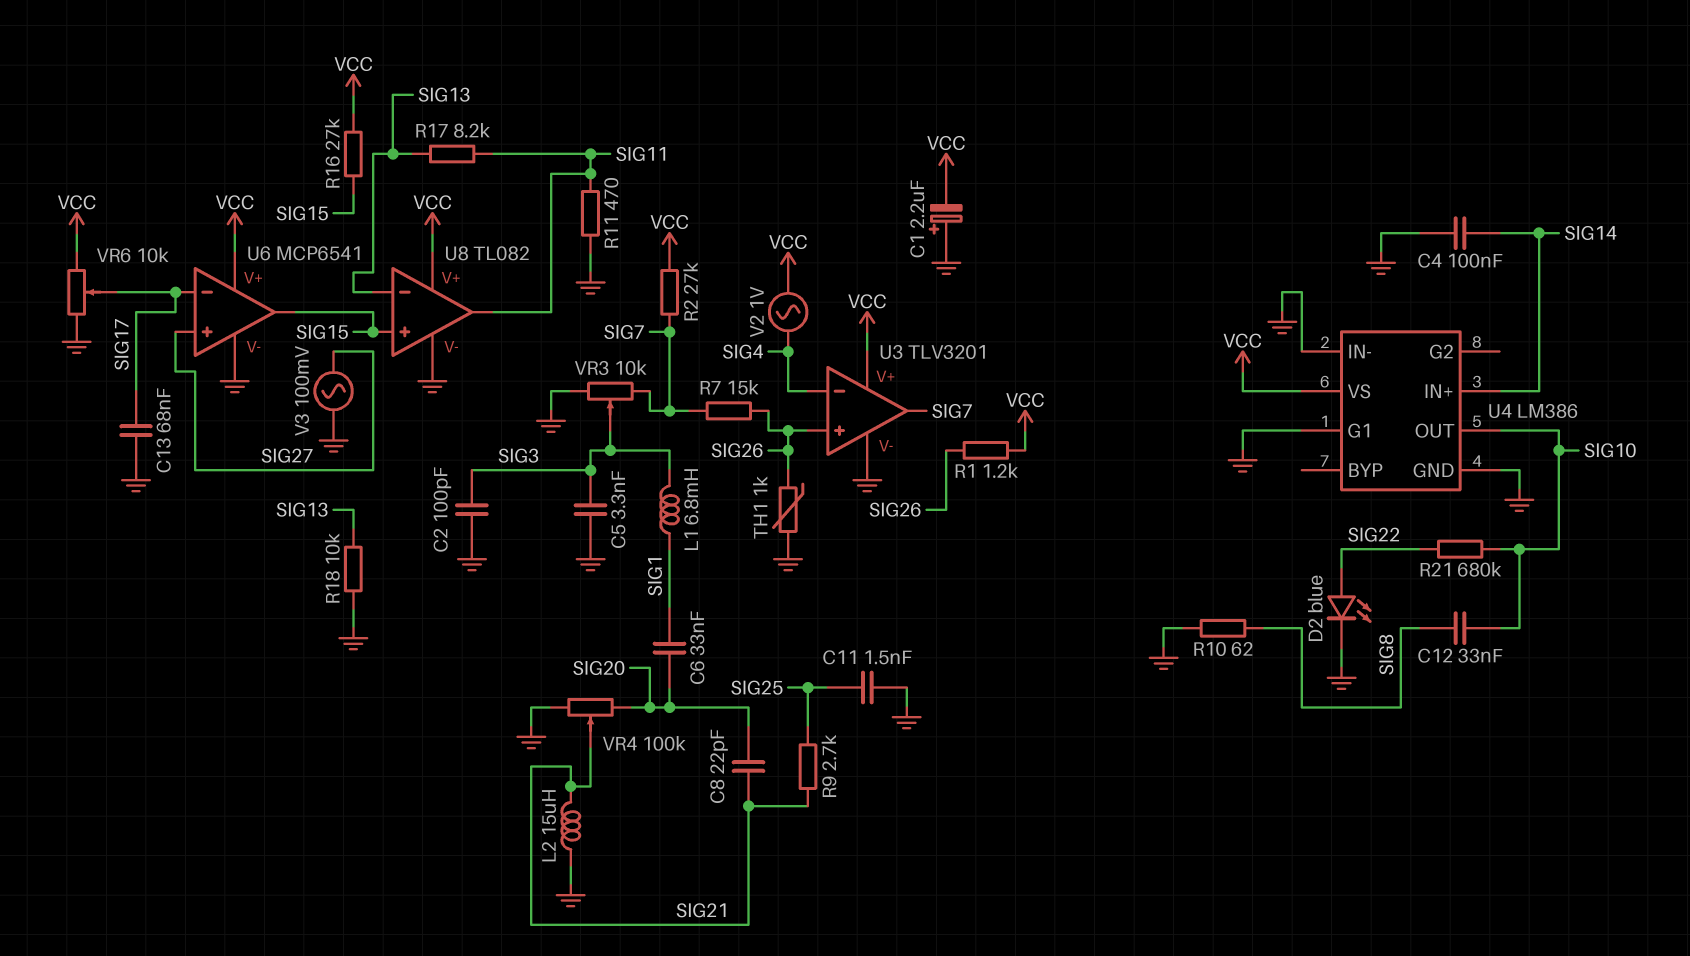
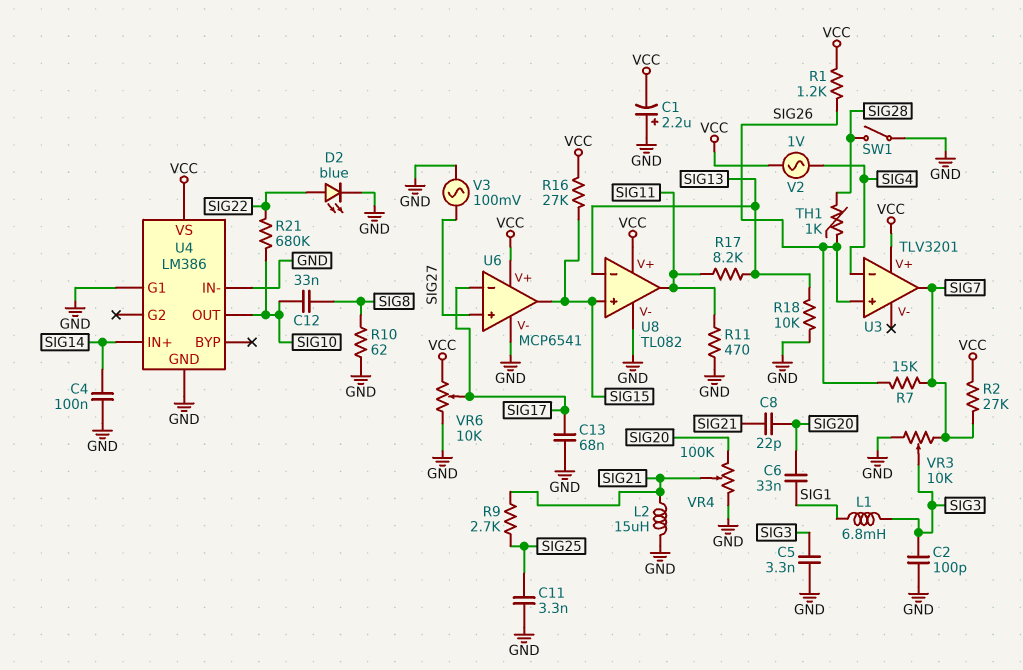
C11: 1.5nF (GND, SIG25) -> 3.3nF (GND, SIG25)
SW1: none -> switch (GND, SIG28)
TH1: 1k (GND, SIG26) -> 1k (SIG26, SIG28)
U3 pin V-: GND -> none

